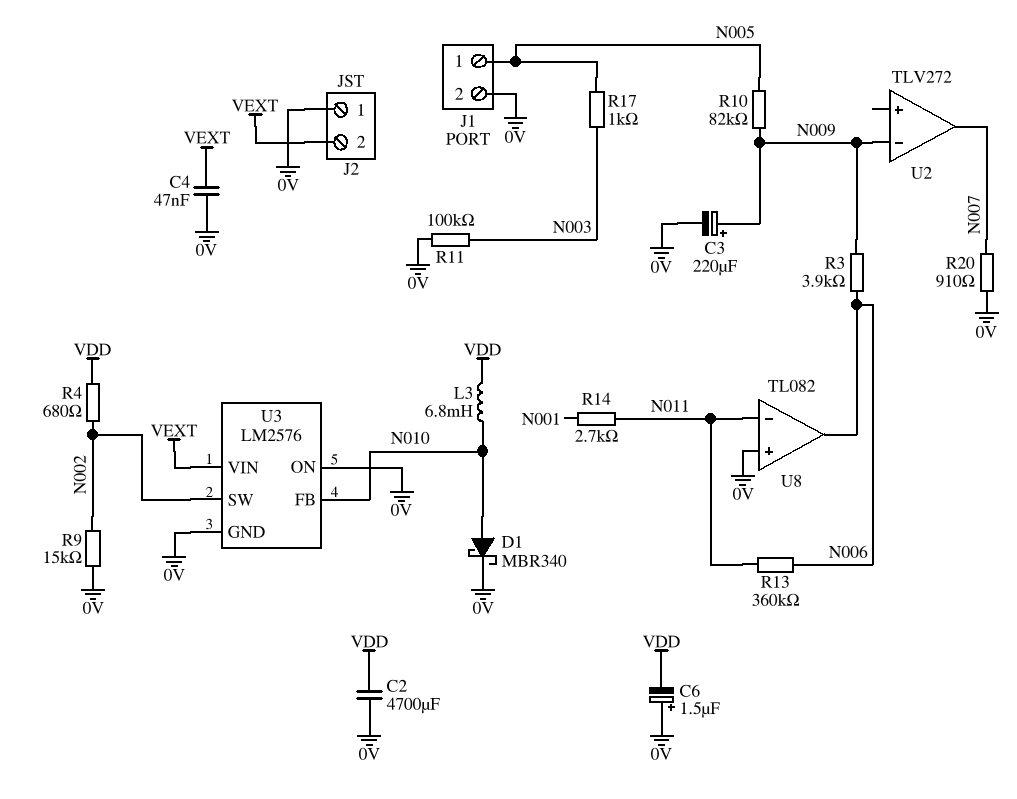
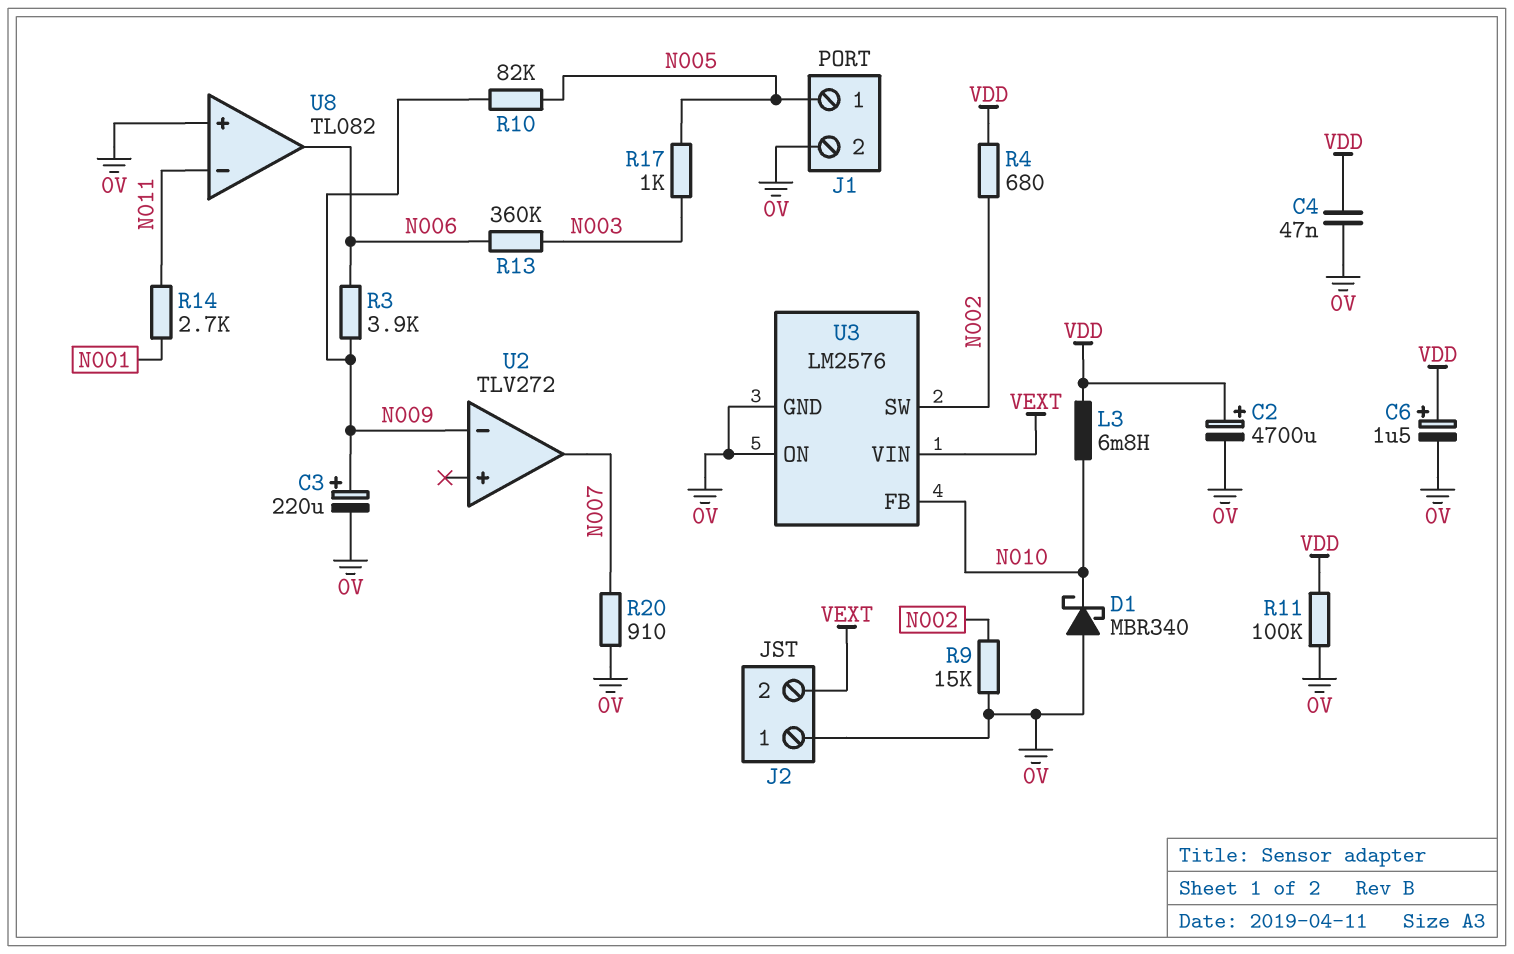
C2: 4700uF (0V, VDD) -> 4700uF (plus VDD, minus 0V)
C4: 47nF (0V, VEXT) -> 47nF (0V, VDD)
C6: 1.5uF (plus 0V, minus VDD) -> 1.5uF (plus VDD, minus 0V)
D1: schottky MBR340 (A N010, K 0V) -> schottky MBR340 (A 0V, K N010)
R11: 100k (0V, N003) -> 100k (0V, VDD)
R13: 360k (N006, N011) -> 360k (N003, N006)

